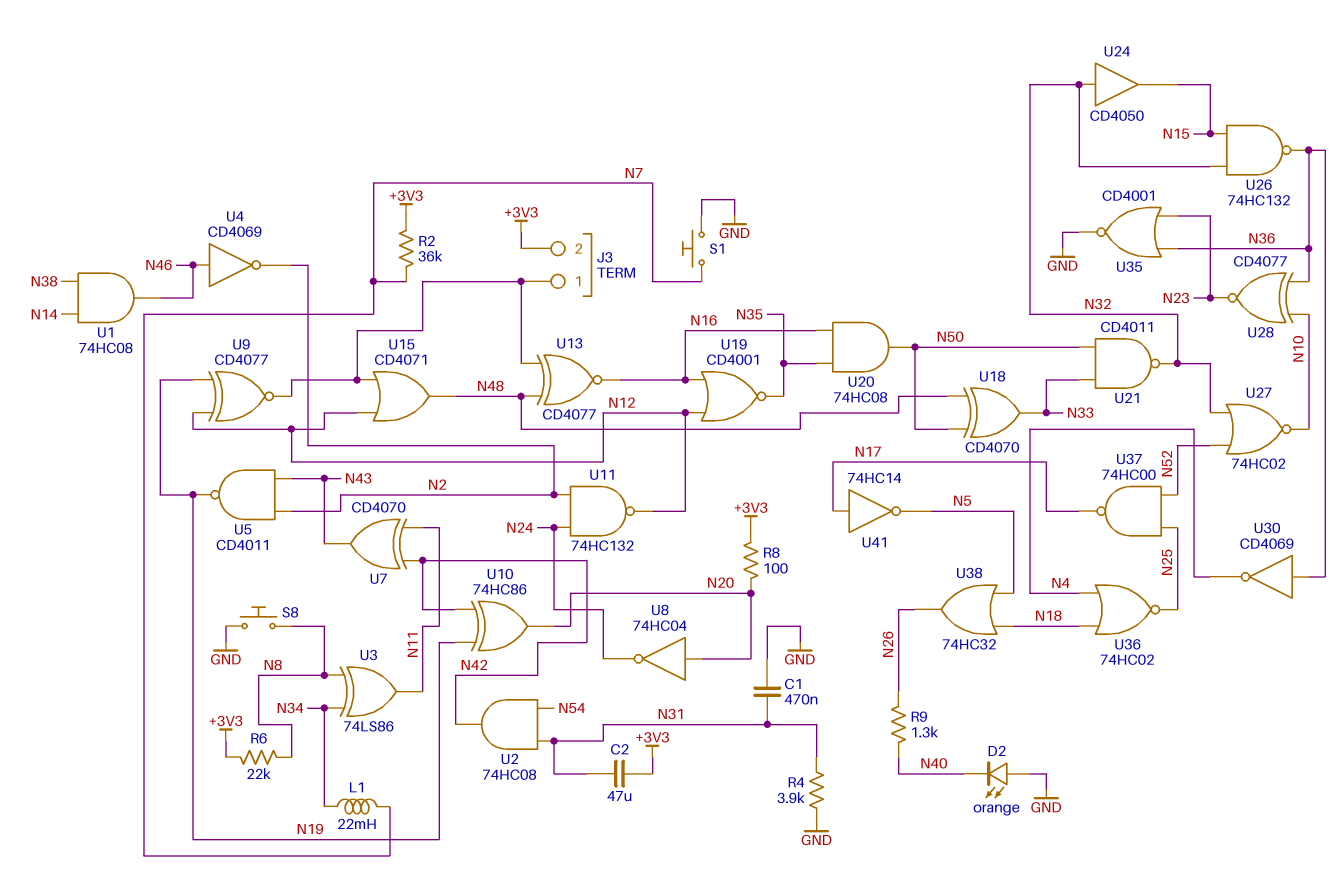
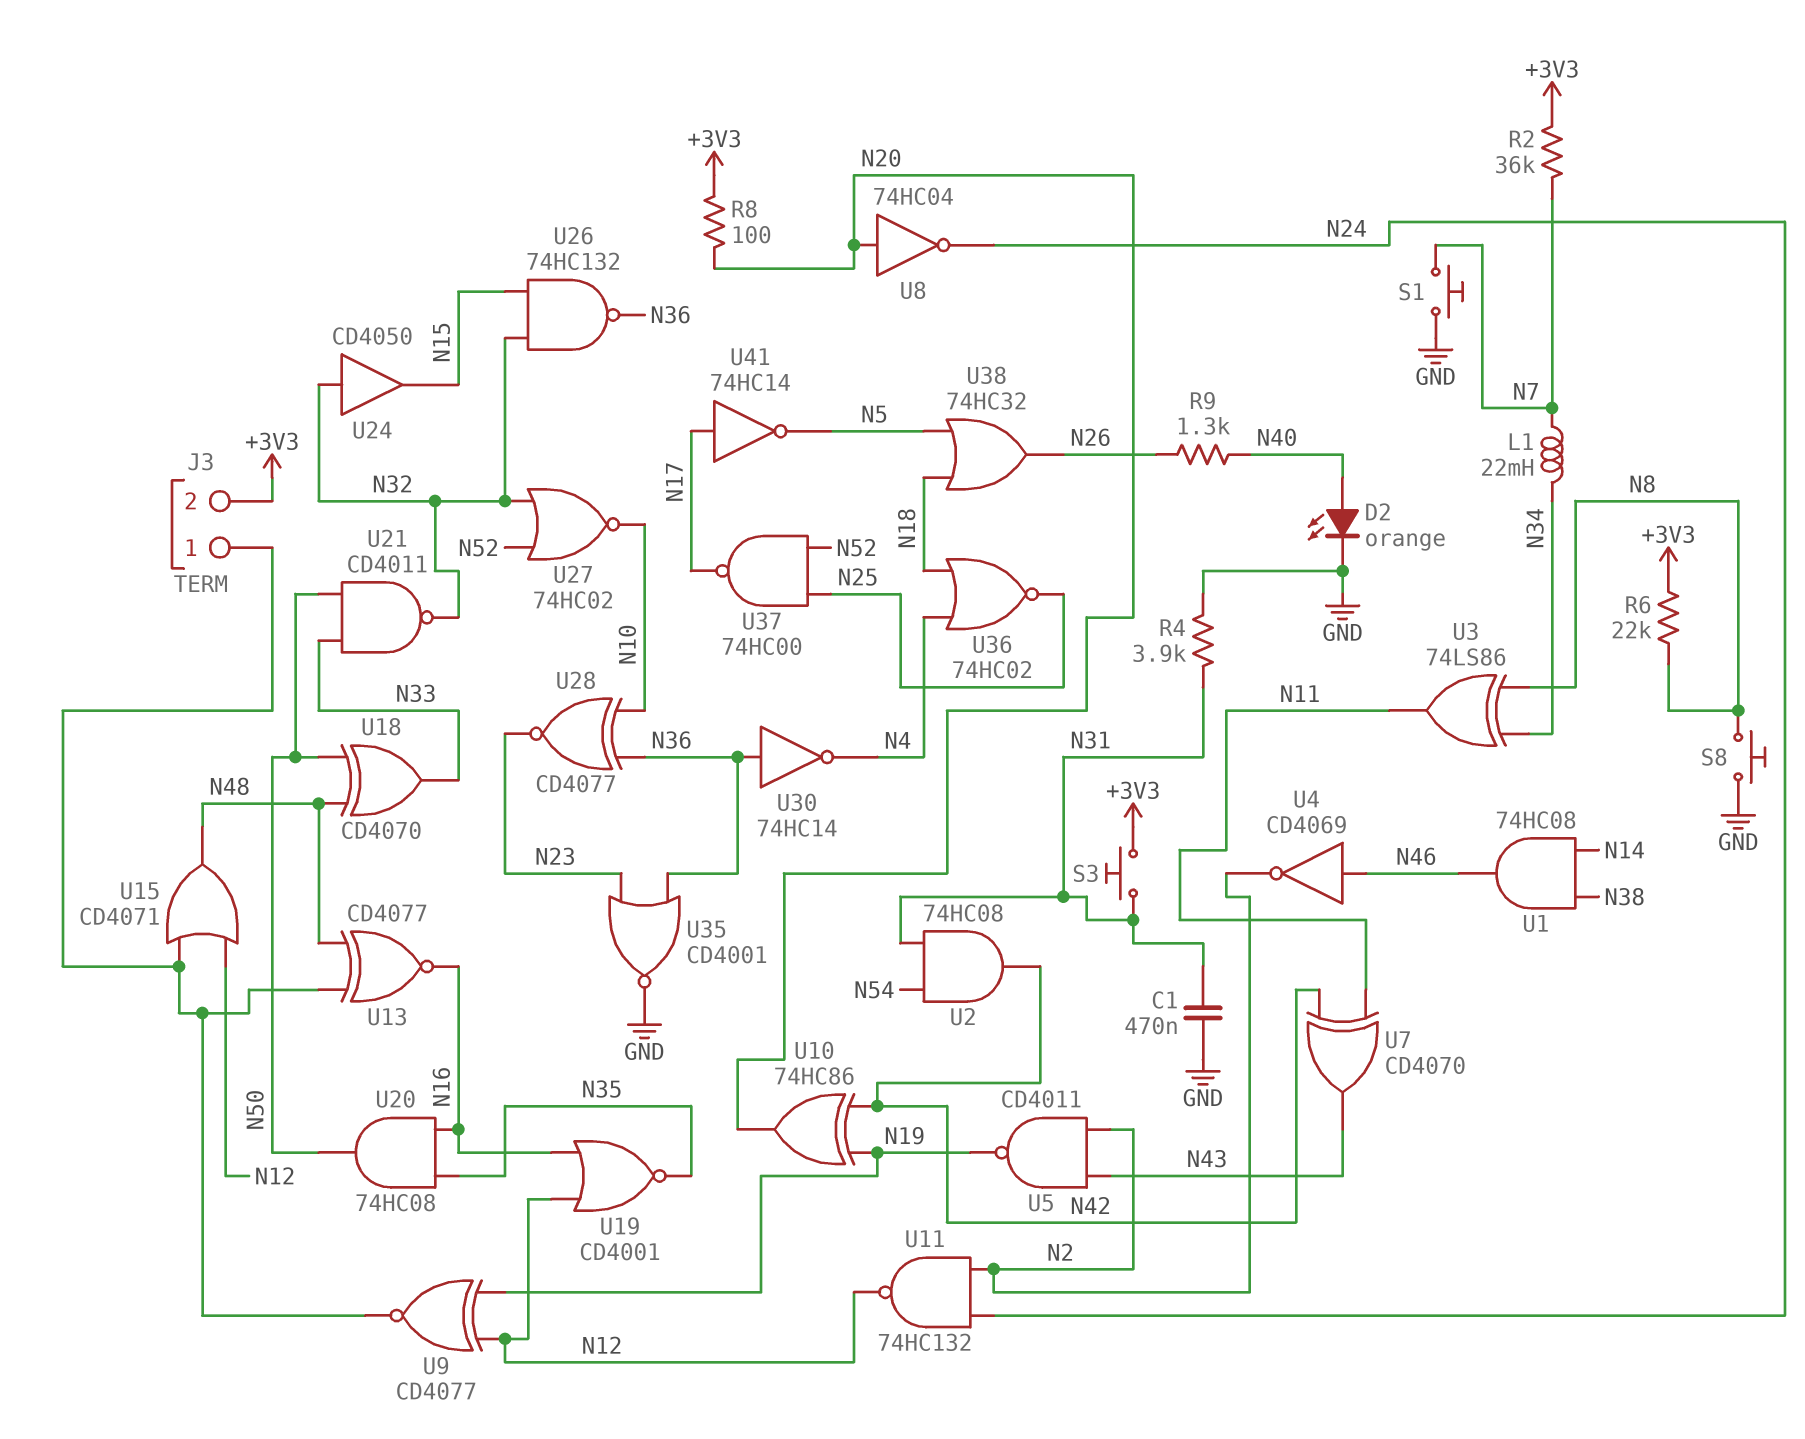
C2: 47uF (+3V3, N31) -> none
D2: LED orange (A GND, K N40) -> LED orange (A N40, K GND)
S3: none -> button (+3V3, N31)
U30: NOT CD4069 (in N36, out N4) -> NOT 74HC14 (in N36, out N4)

